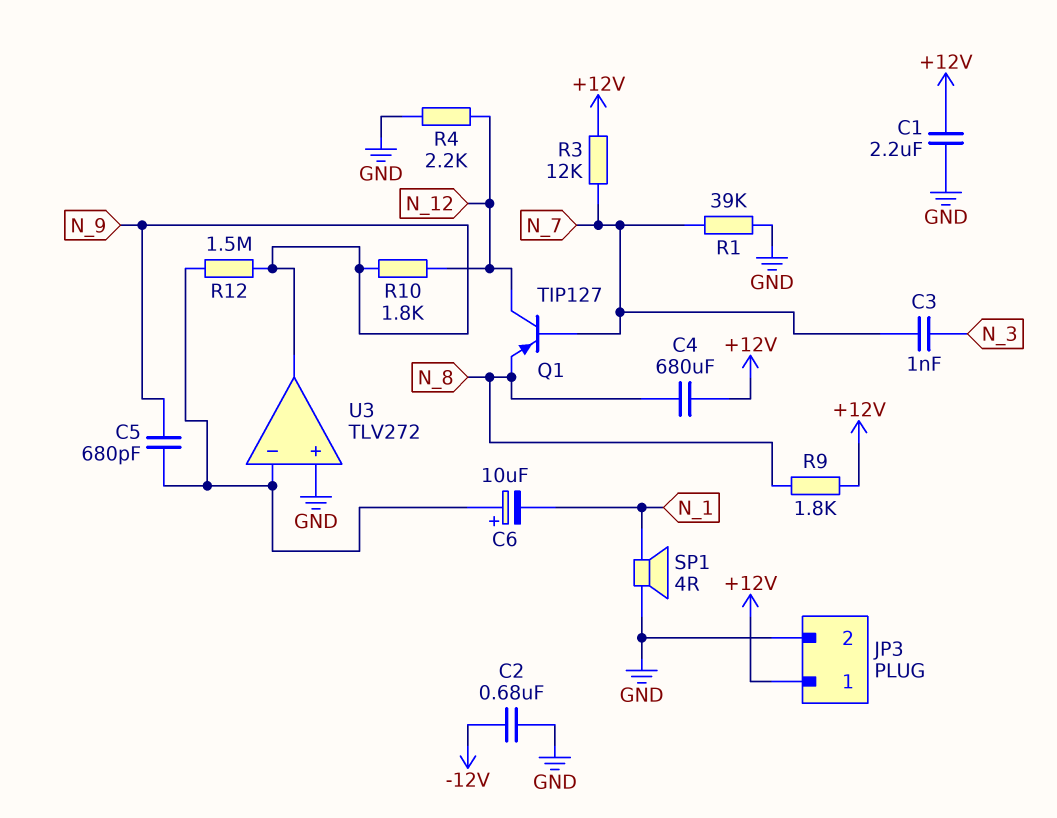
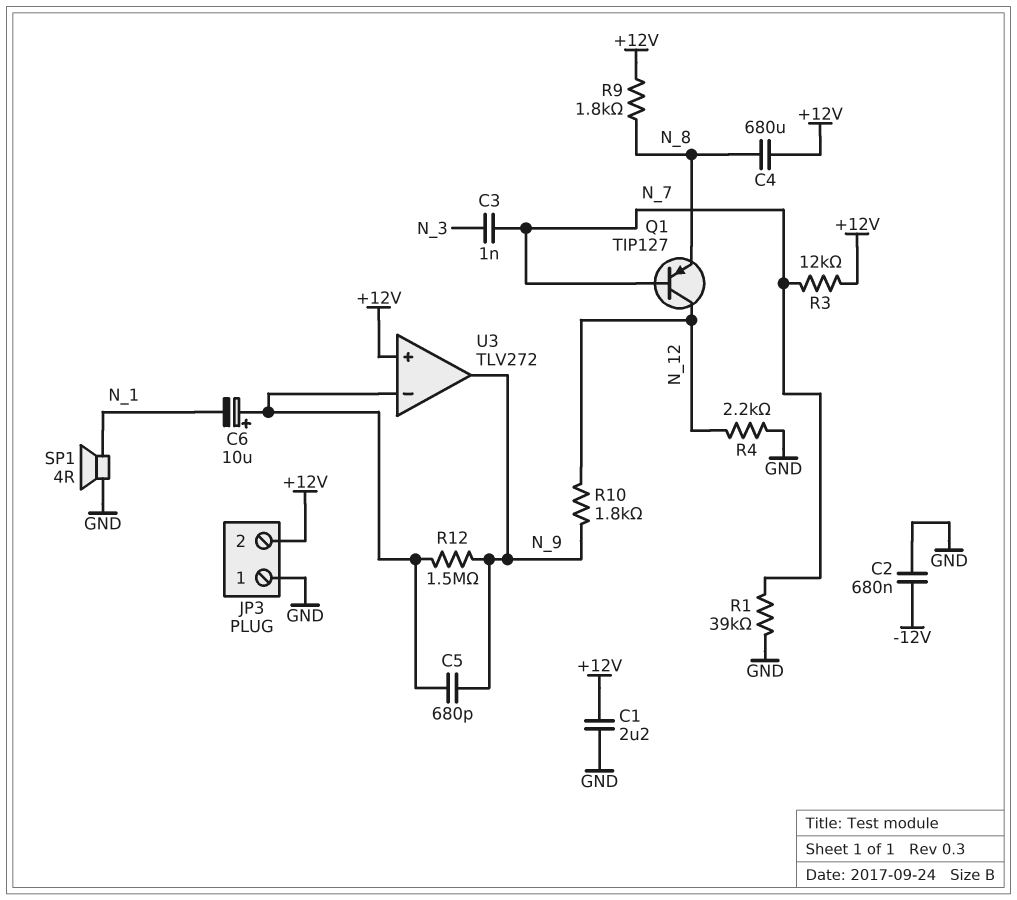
JP3 pin 1: +12V -> GND
JP3 pin 2: GND -> +12V
U3 pin in+: GND -> +12V

